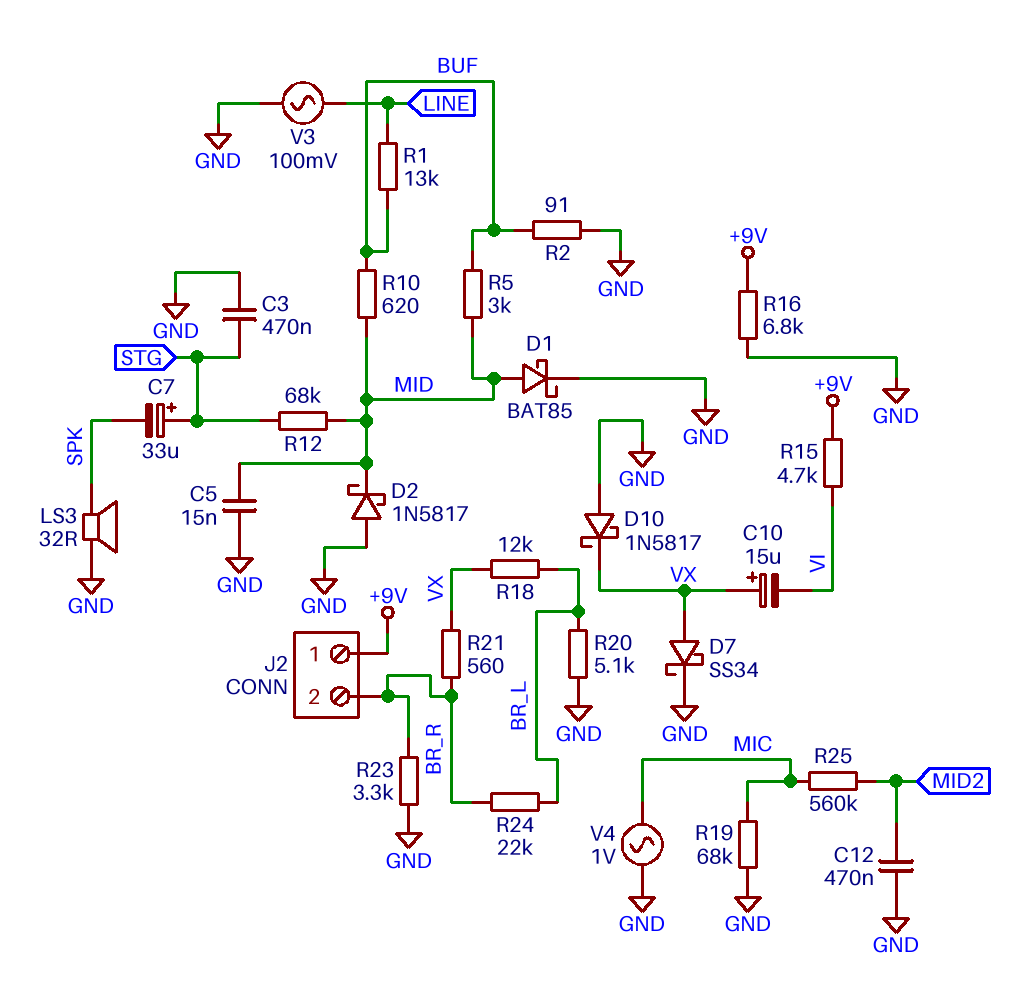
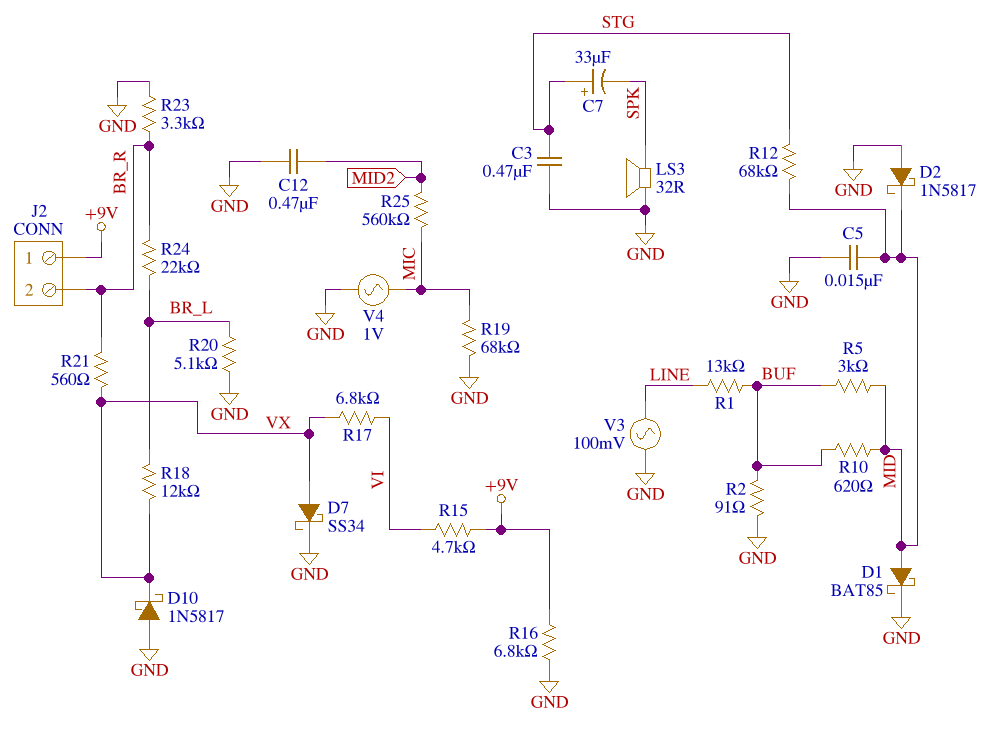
C10: 15uF (plus VX, minus VI) -> none
R17: none -> 6.8k (VI, VX)

